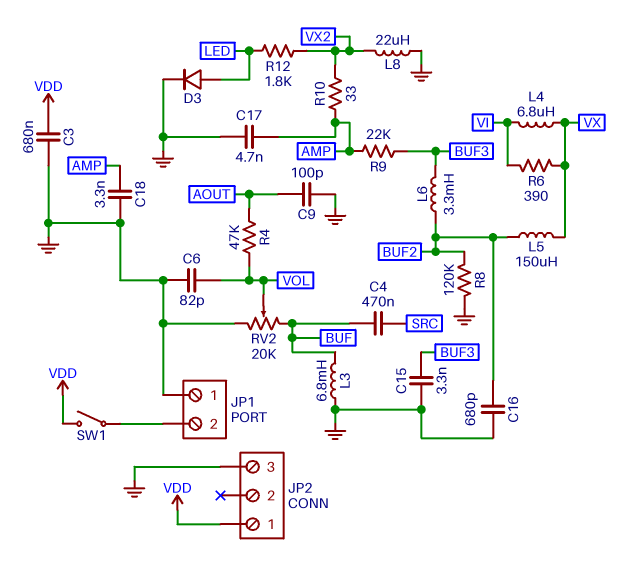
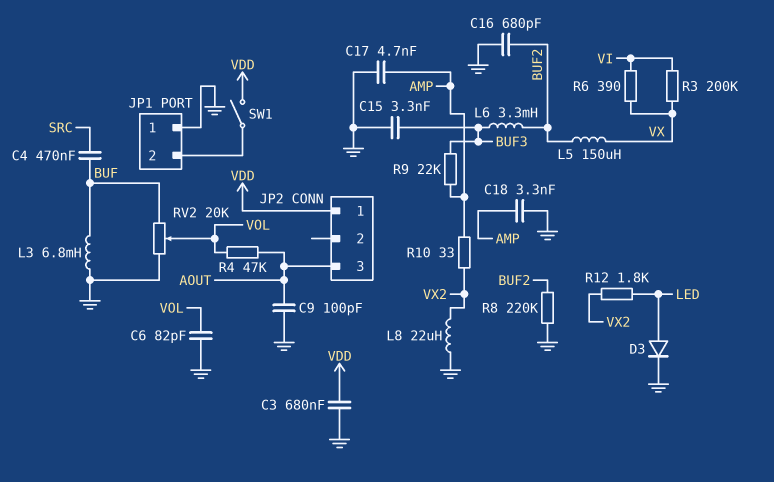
JP2 pin 3: GND -> AOUT
L4: 6.8uH (VI, VX) -> none
R3: none -> 200k (VI, VX)
R8: 120k (BUF2, GND) -> 220k (BUF2, GND)

